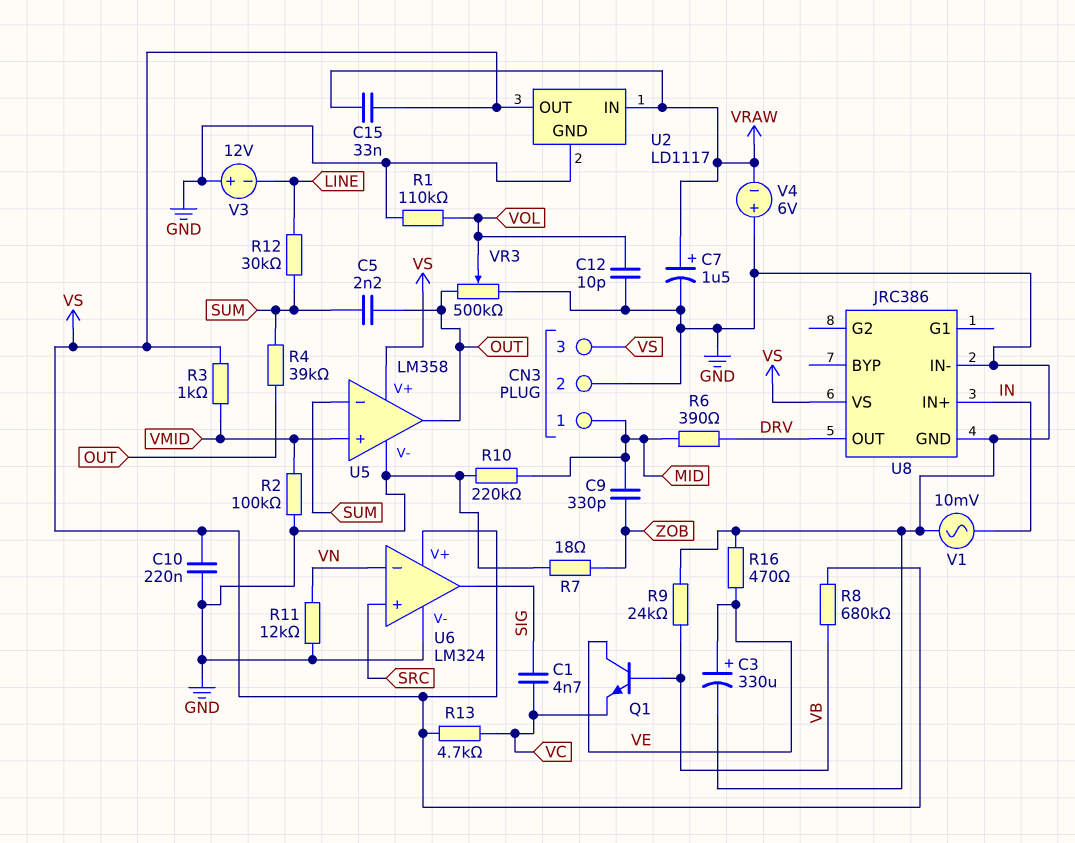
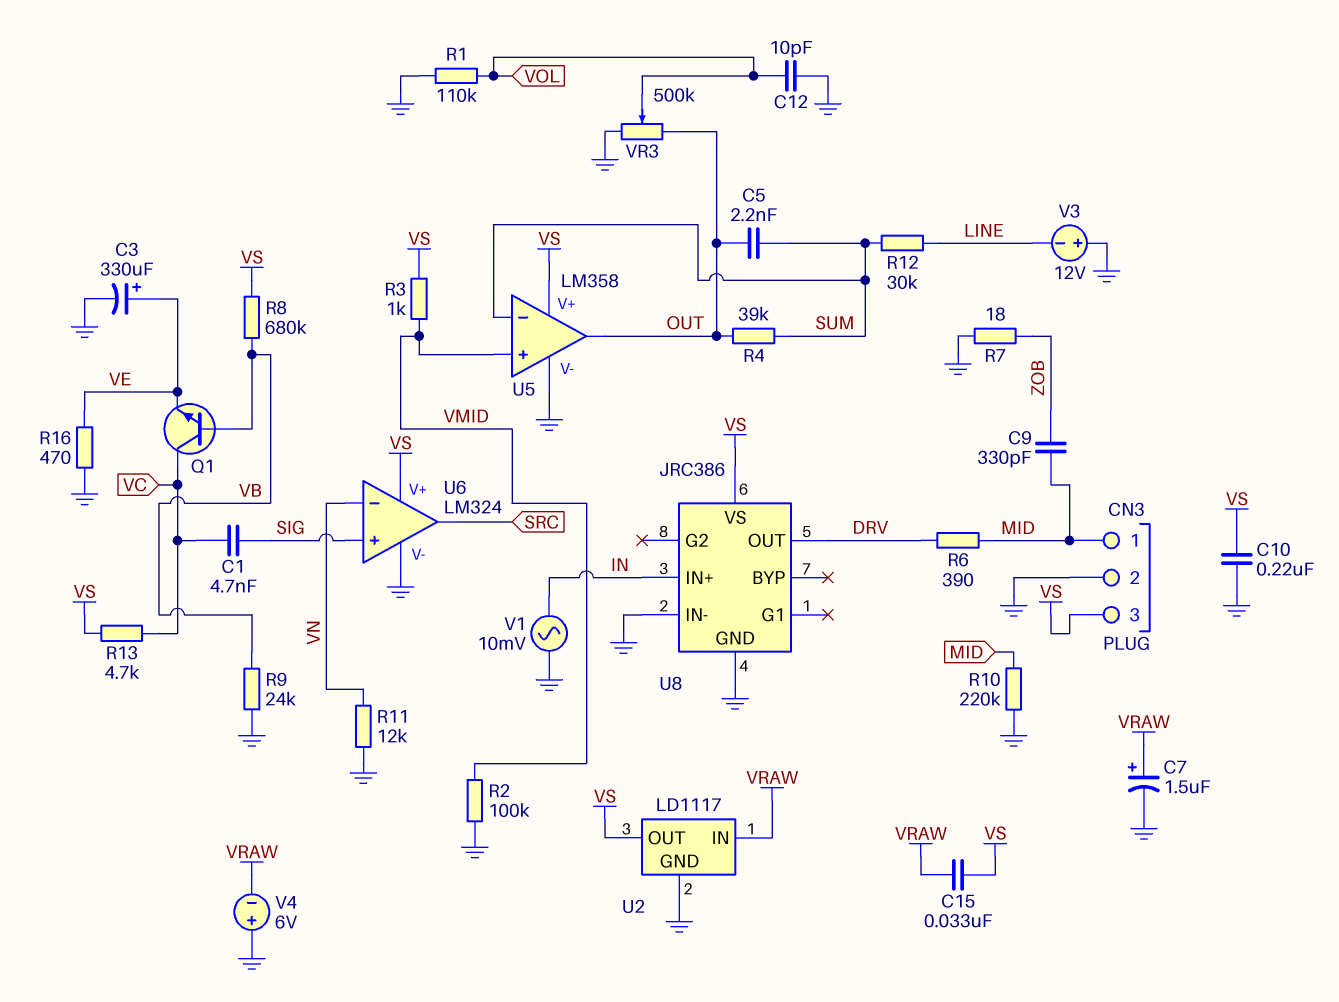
Q1: NPN (B VB, C VE, E VC) -> NPN (B VB, C VC, E VE)
U6 pin in+: SRC -> SIG
U6 pin out: SIG -> SRC

